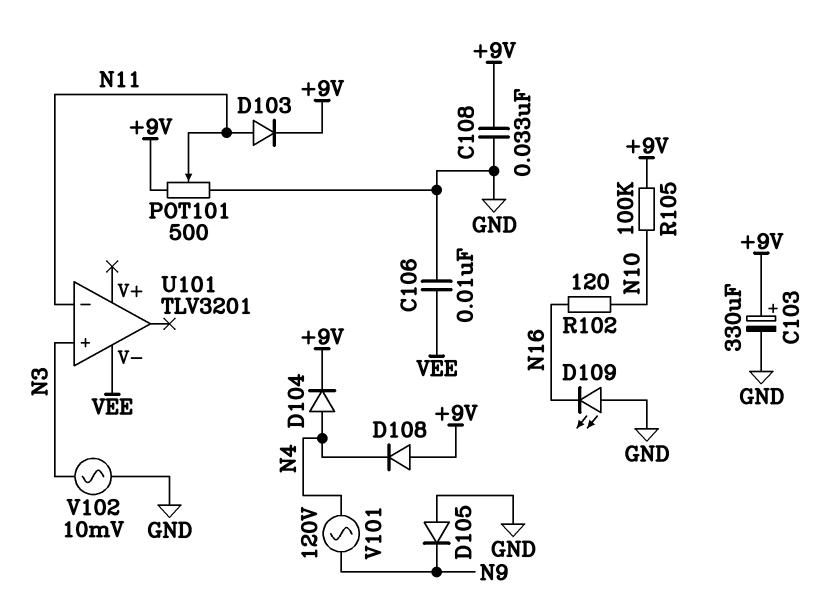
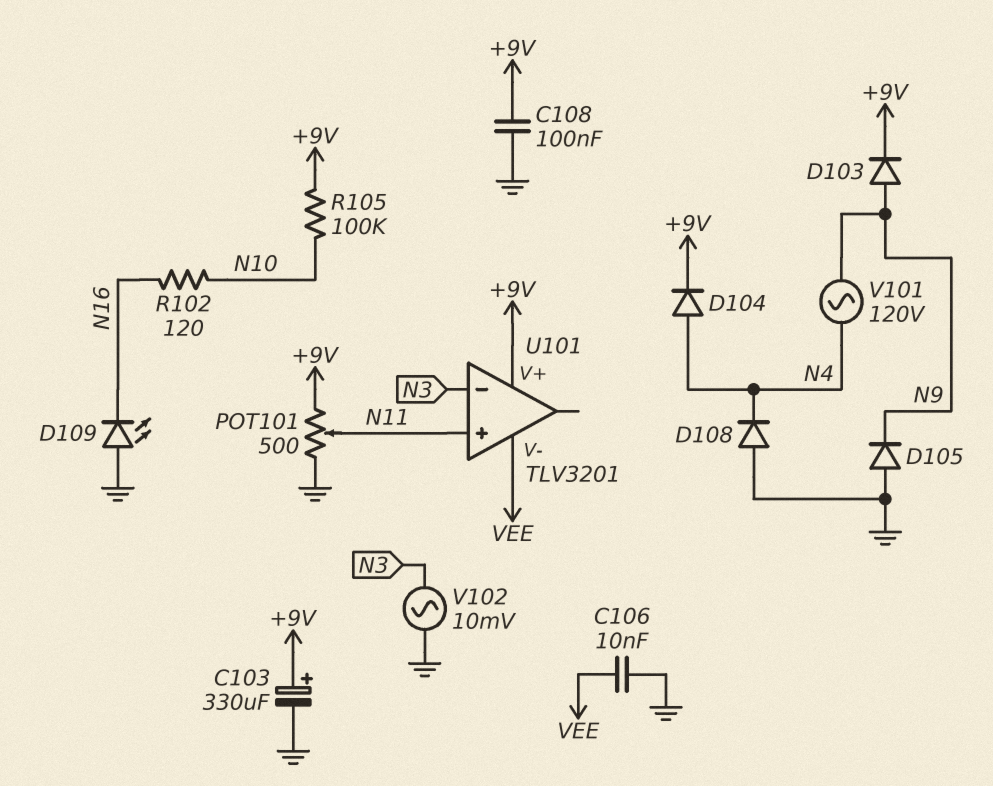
C108: 33nF (+9V, GND) -> 100nF (+9V, GND)
D103: diode (A N11, K +9V) -> diode (A N9, K +9V)
D108: diode (A +9V, K N4) -> diode (A GND, K N4)
U101 pin V+: none -> +9V
U101 pin in+: N3 -> N11
U101 pin in-: N11 -> N3

